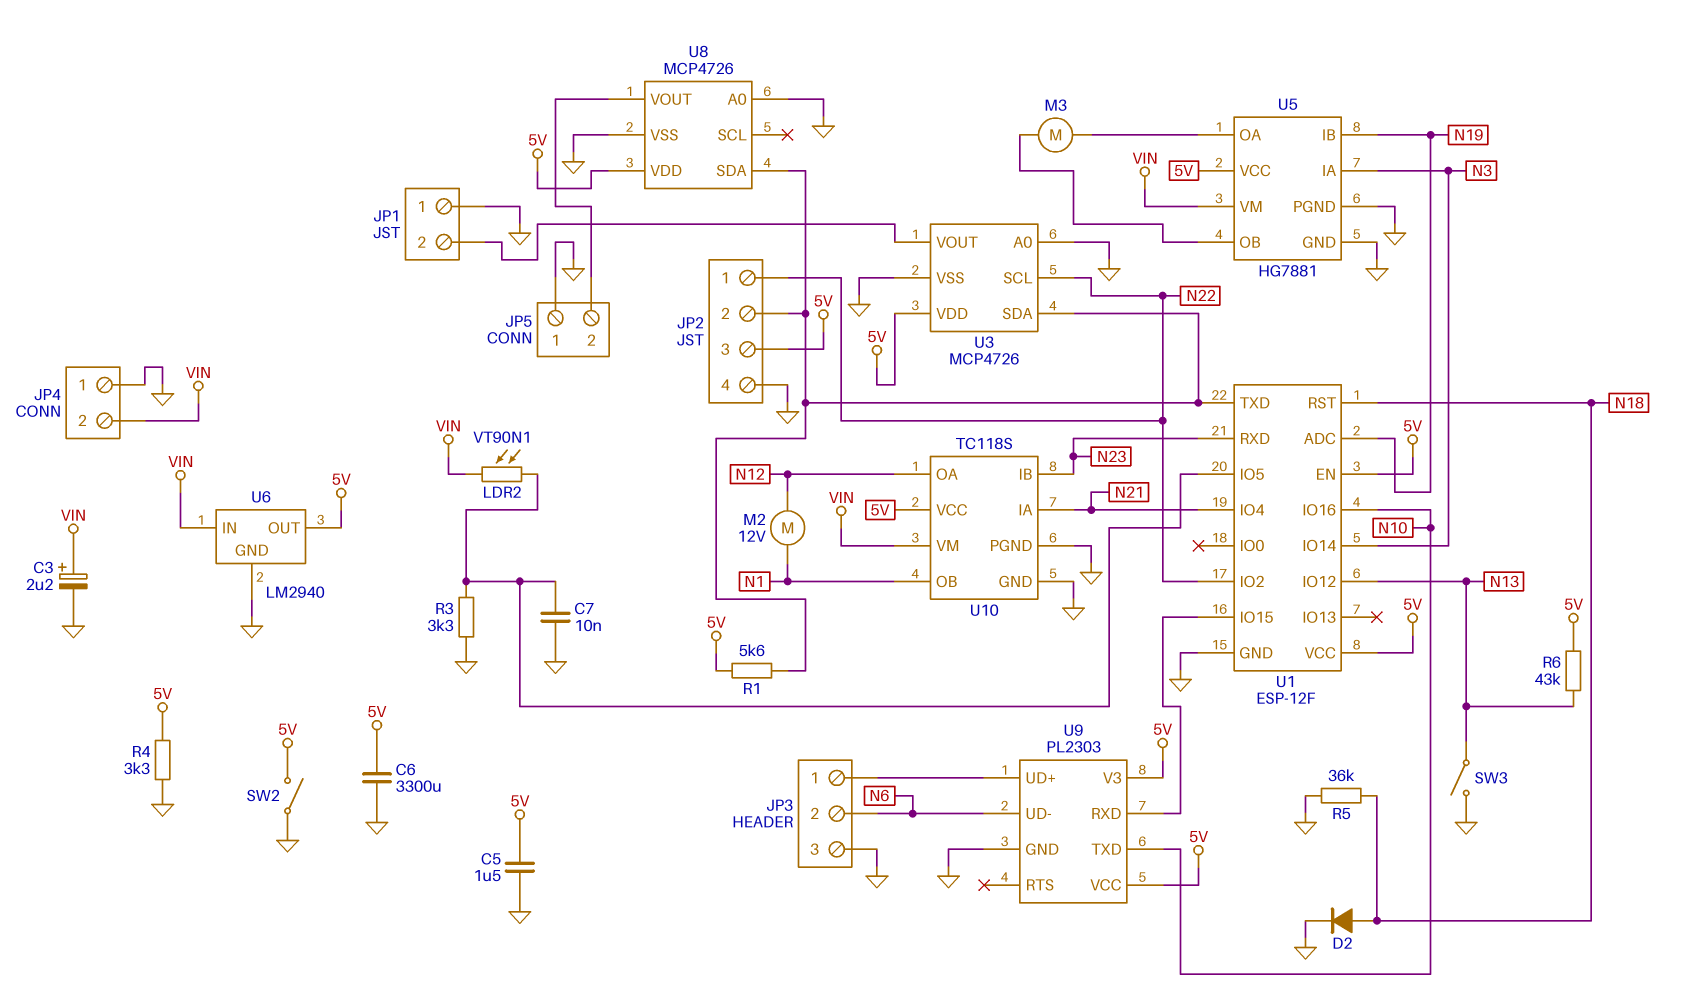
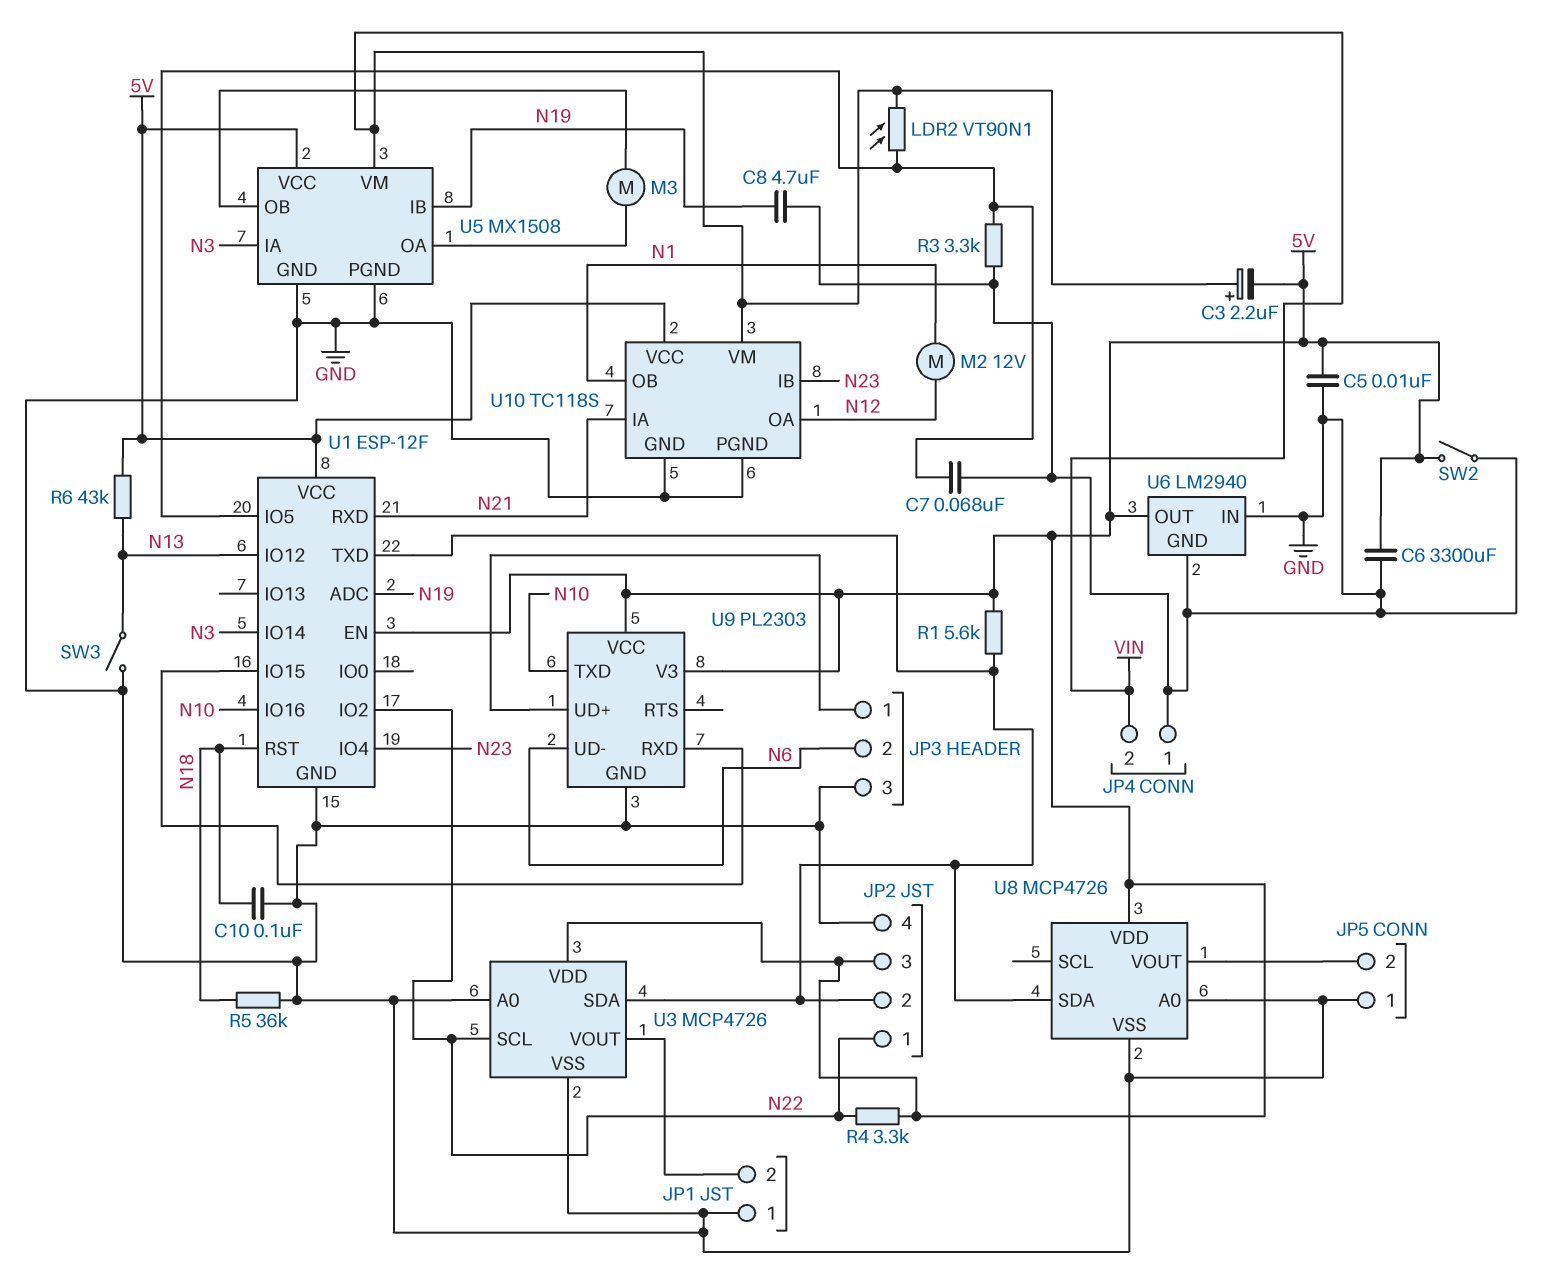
C3: 2.2uF (plus VIN, minus GND) -> 2.2uF (plus VIN, minus 5V)
C5: 1.5uF (5V, GND) -> 10nF (5V, GND)
C7: 10nF (GND, U1/IO5) -> 68nF (GND, U1/IO5)
C8: none -> 4.7uF (GND, N19)
C10: none -> 100nF (GND, N18)
D2: diode (A N18, K GND) -> none
R4: 3.3k (5V, GND) -> 3.3k (5V, N22)
U1 pin IO4: N21 -> N23
U1 pin RXD: N23 -> N21
U5: HG7881 -> MX1508
U6 pin IN: VIN -> GND

